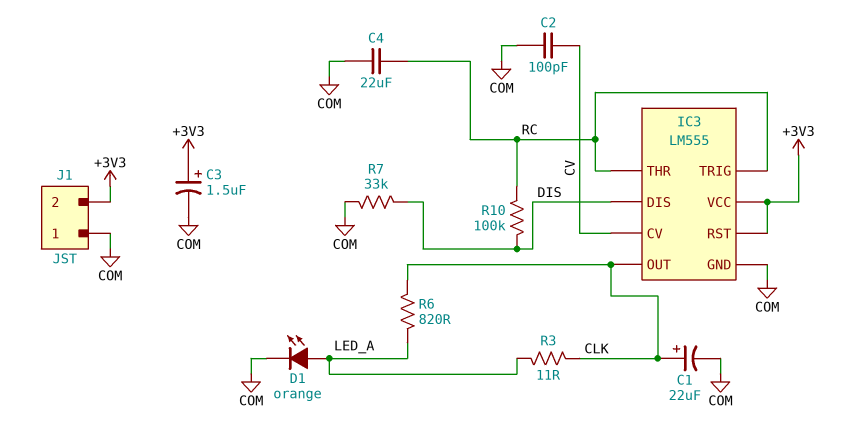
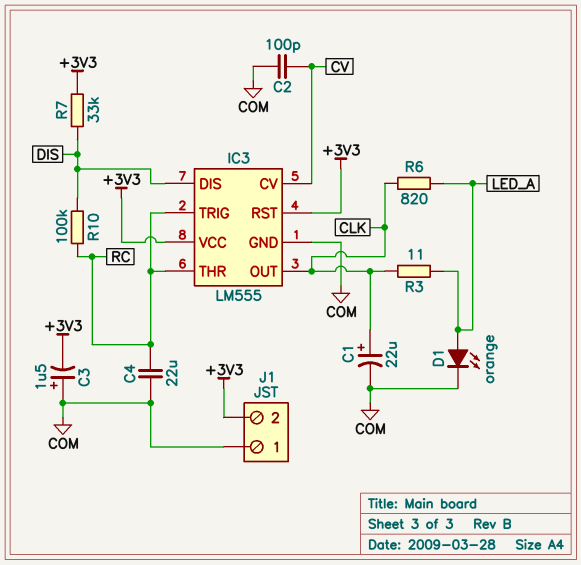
C3: 1.5uF (plus +3V3, minus COM) -> 1.5uF (plus COM, minus +3V3)
R7: 33k (COM, DIS) -> 33k (+3V3, DIS)

